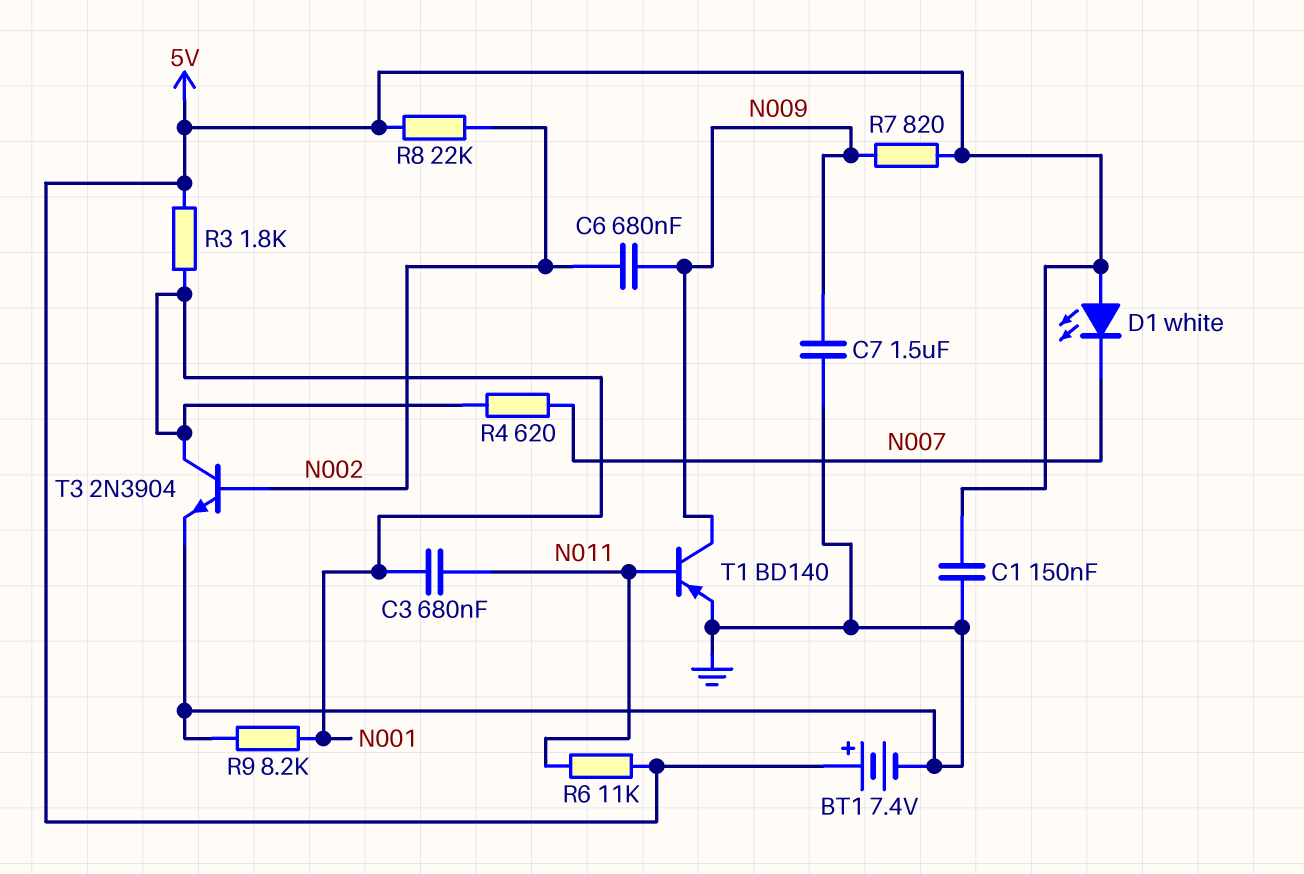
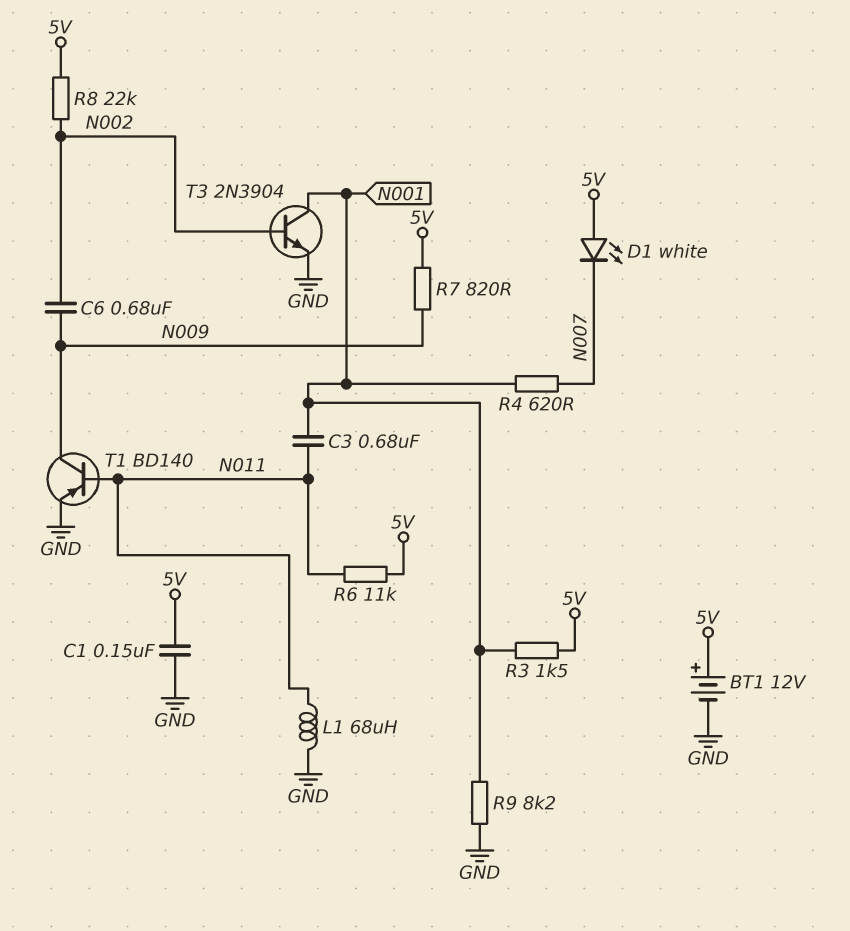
BT1: 7.4V (plus 5V, minus GND) -> 12V (plus 5V, minus GND)
C7: 1.5uF (GND, N009) -> none
L1: none -> 68uH (GND, N011)
R3: 1.8k (5V, N001) -> 1.5k (5V, N001)

